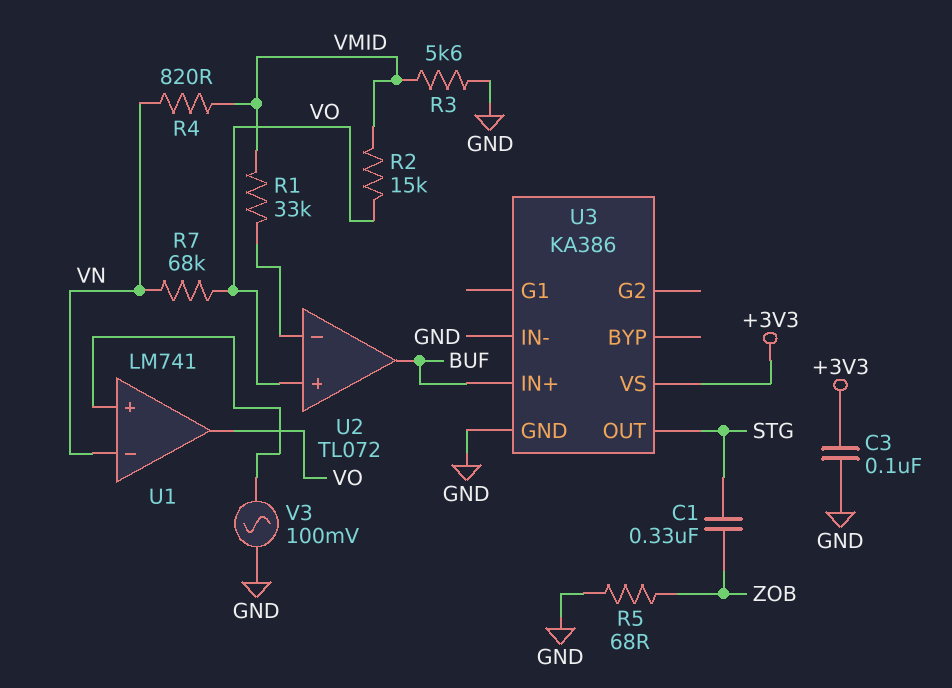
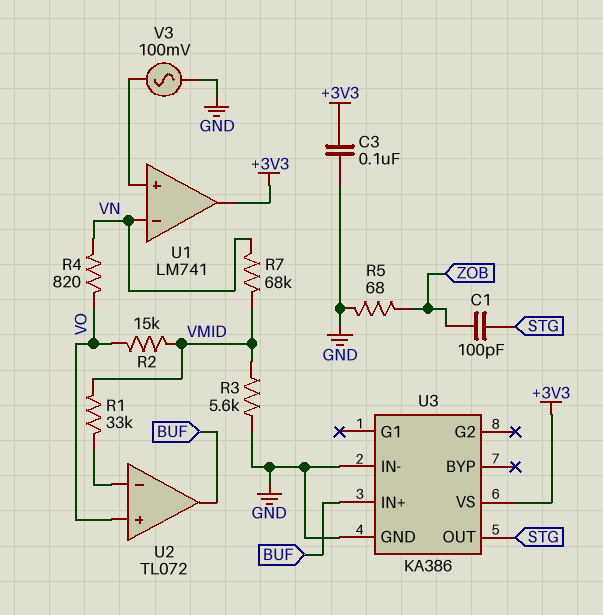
C1: 330nF (STG, ZOB) -> 100pF (STG, ZOB)
R4: 820 (VMID, VN) -> 820 (VN, VO)
R7: 68k (VN, VO) -> 68k (VMID, VN)
U1 pin out: VO -> +3V3

